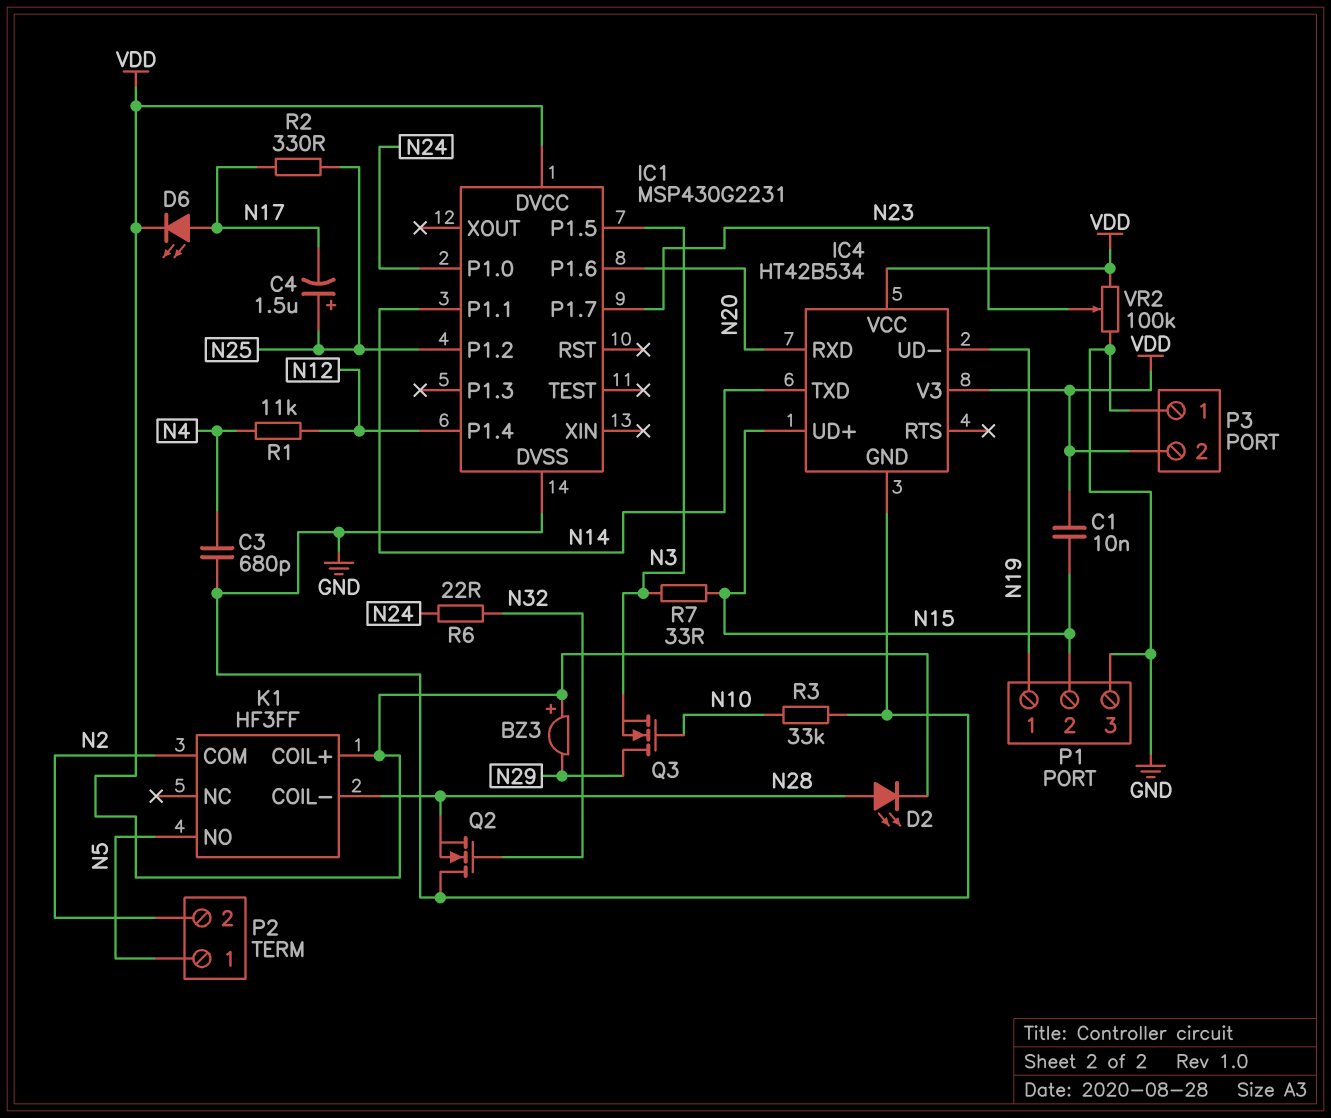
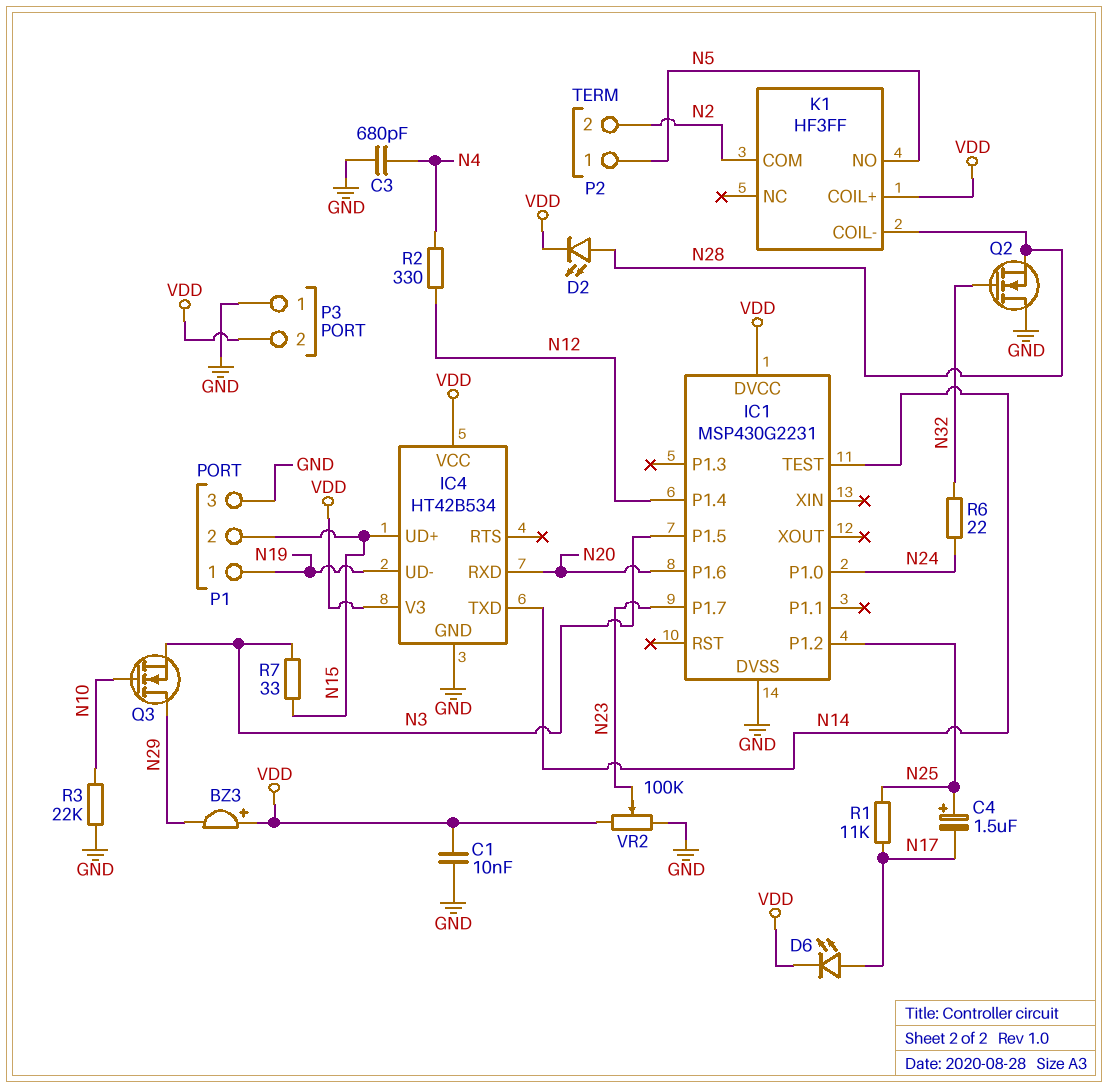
C1: 10nF (N15, VDD) -> 10nF (GND, VDD)
IC1 pin P1.1: N14 -> none
IC1 pin TEST: none -> N14
R1: 11k (N4, N12) -> 11k (N17, N25)
R2: 330 (N17, N25) -> 330 (N4, N12)
R3: 33k (GND, N10) -> 22k (GND, N10)

